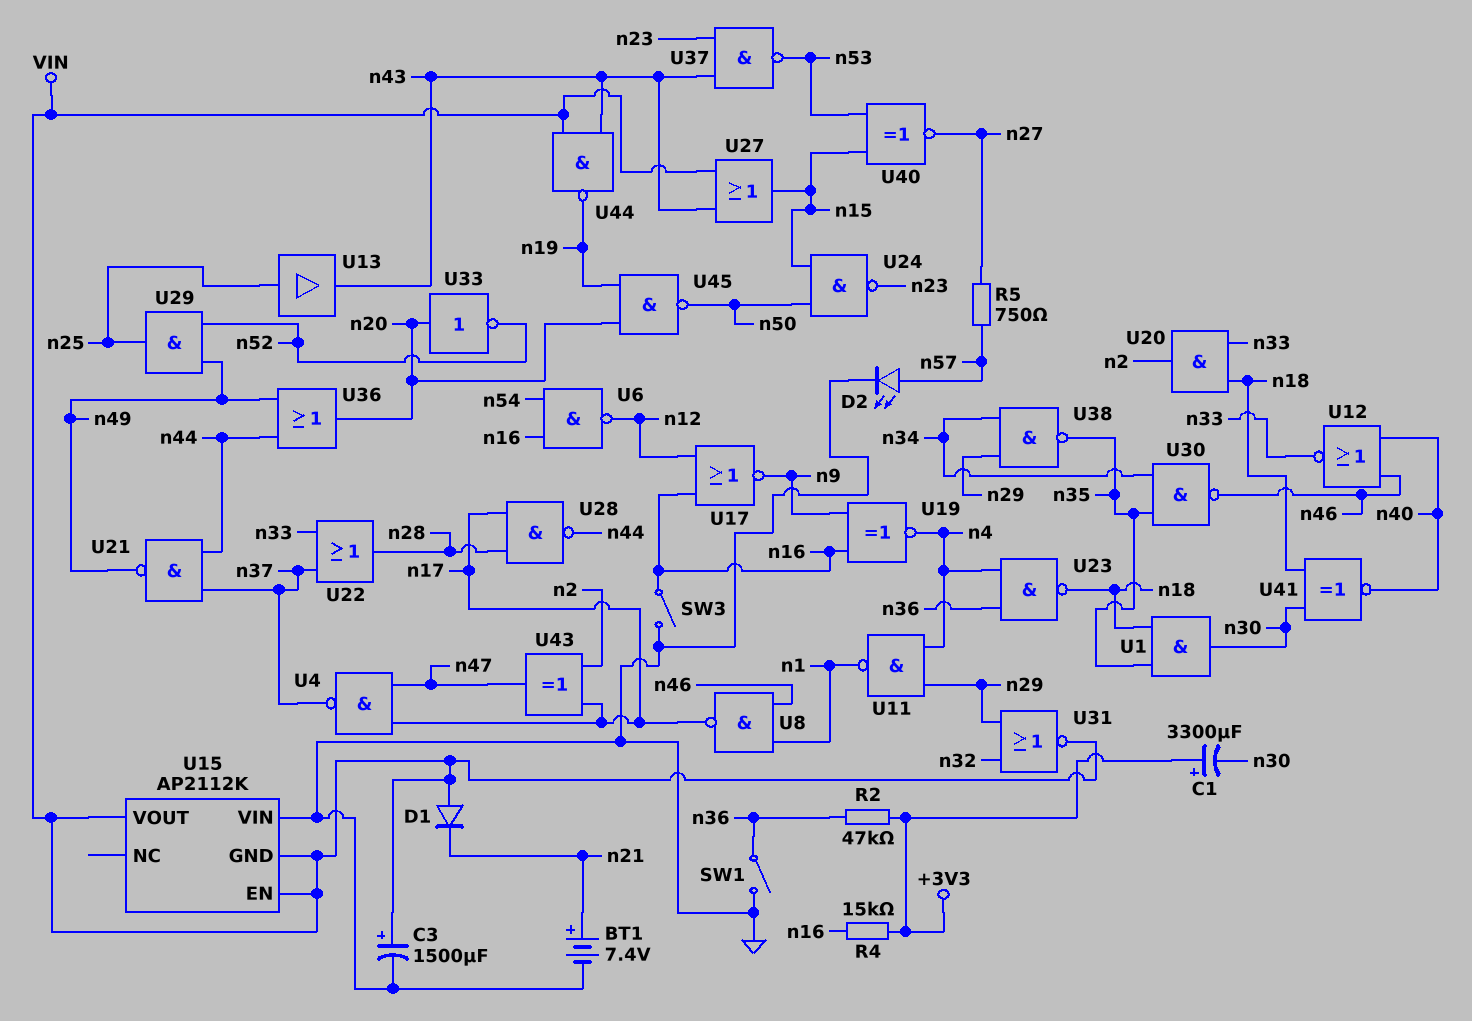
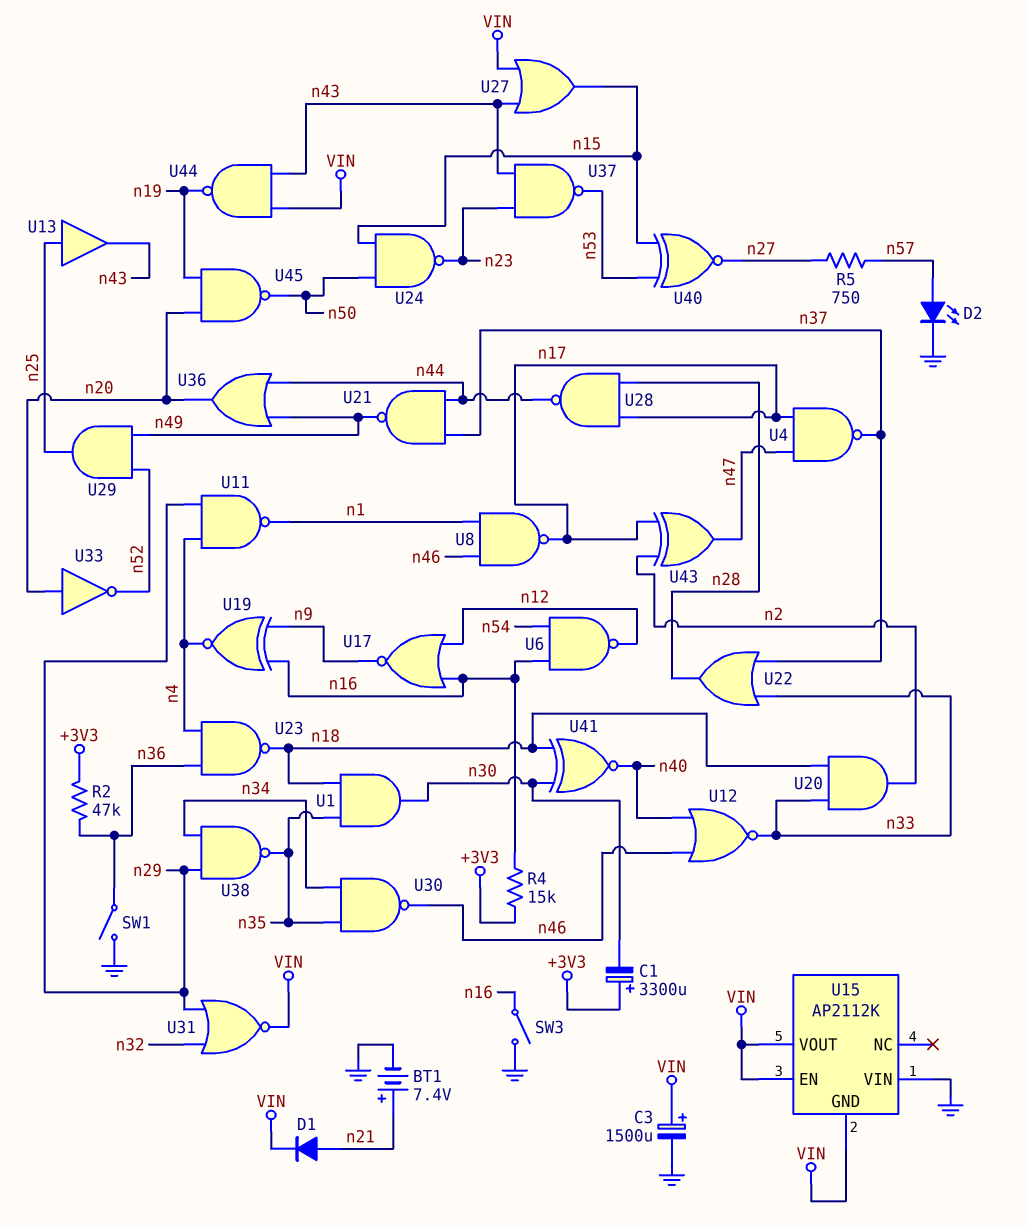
D1: diode (A VIN, K n21) -> diode (A n21, K VIN)

